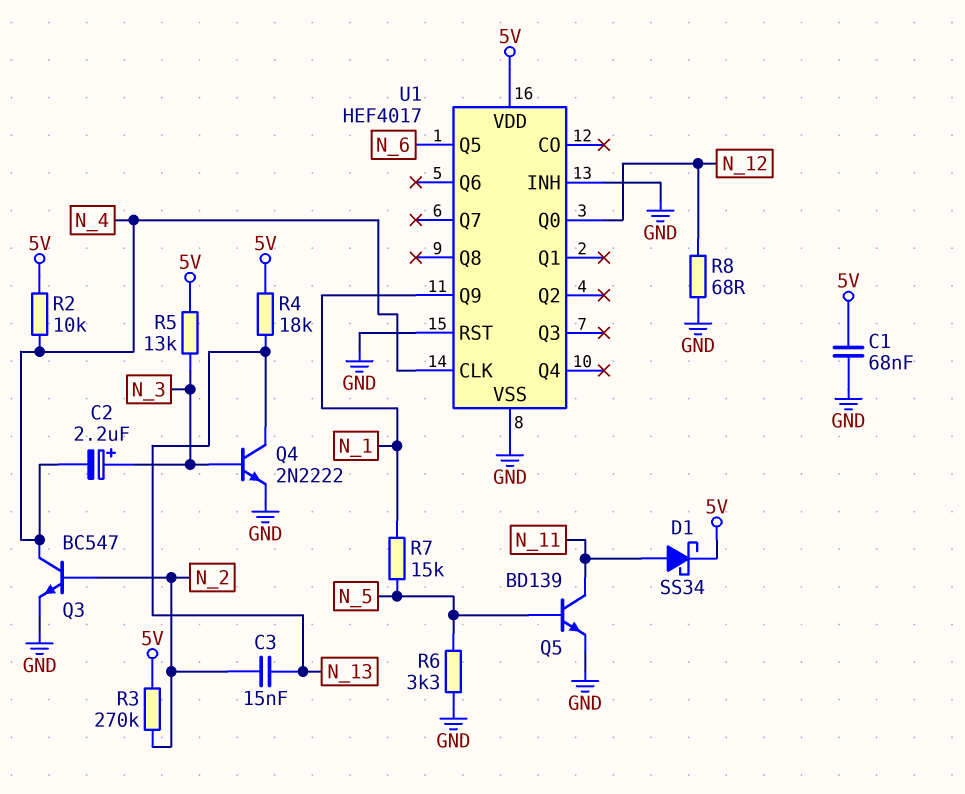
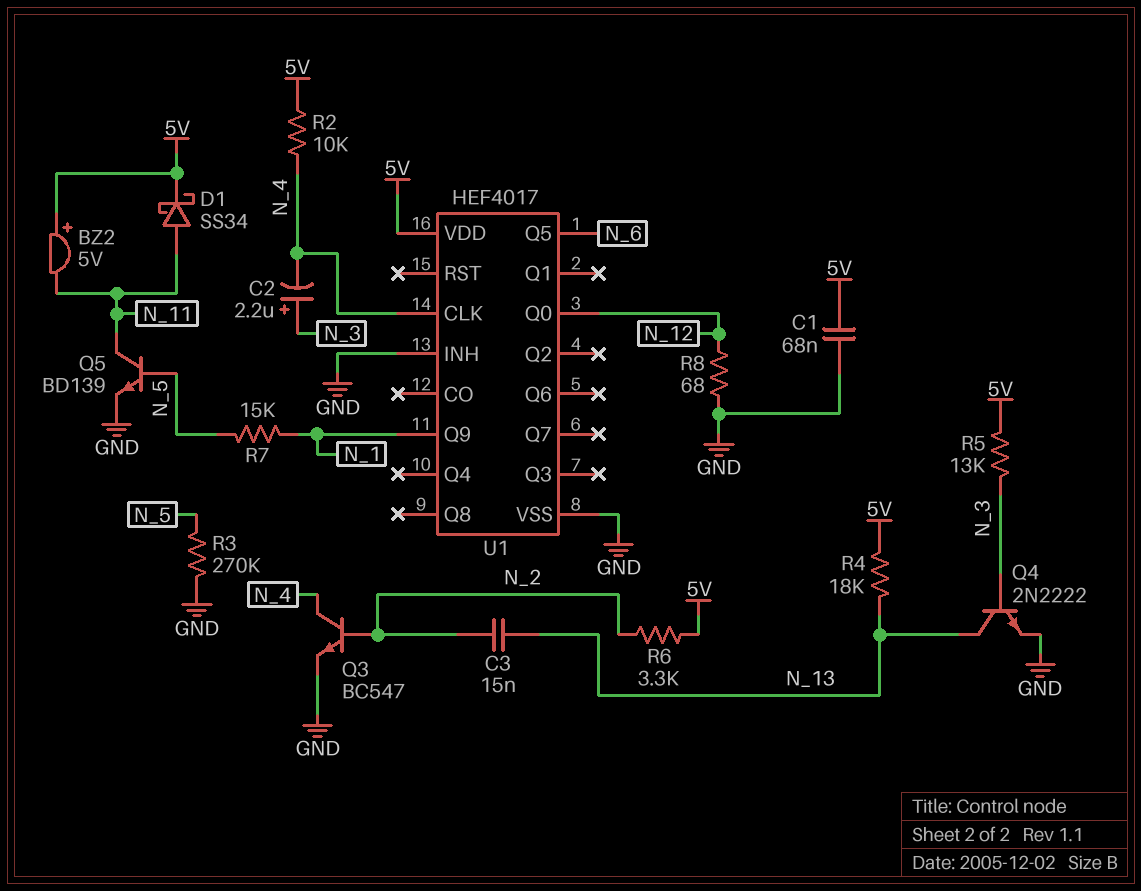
BZ2: none -> buzzer 5V (plus 5V, minus N_11)
R3: 270k (5V, N_2) -> 270k (GND, N_5)
R6: 3.3k (GND, N_5) -> 3.3k (5V, N_2)
U1 pin RST: GND -> none

